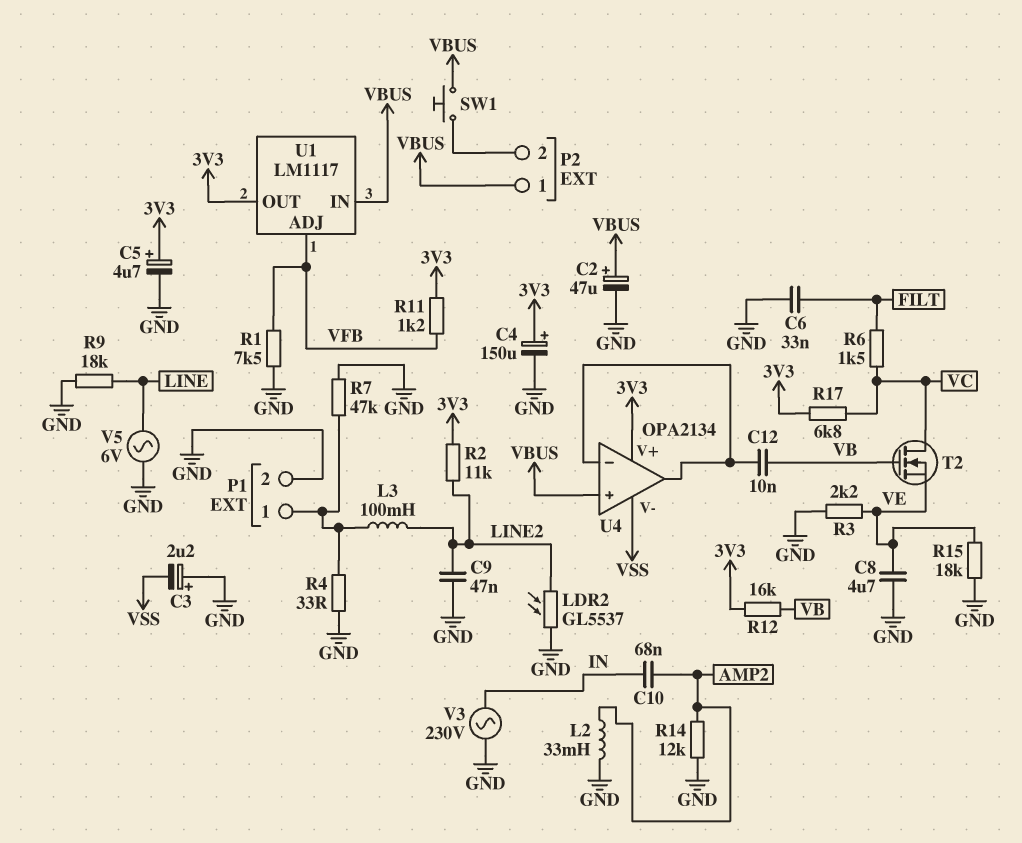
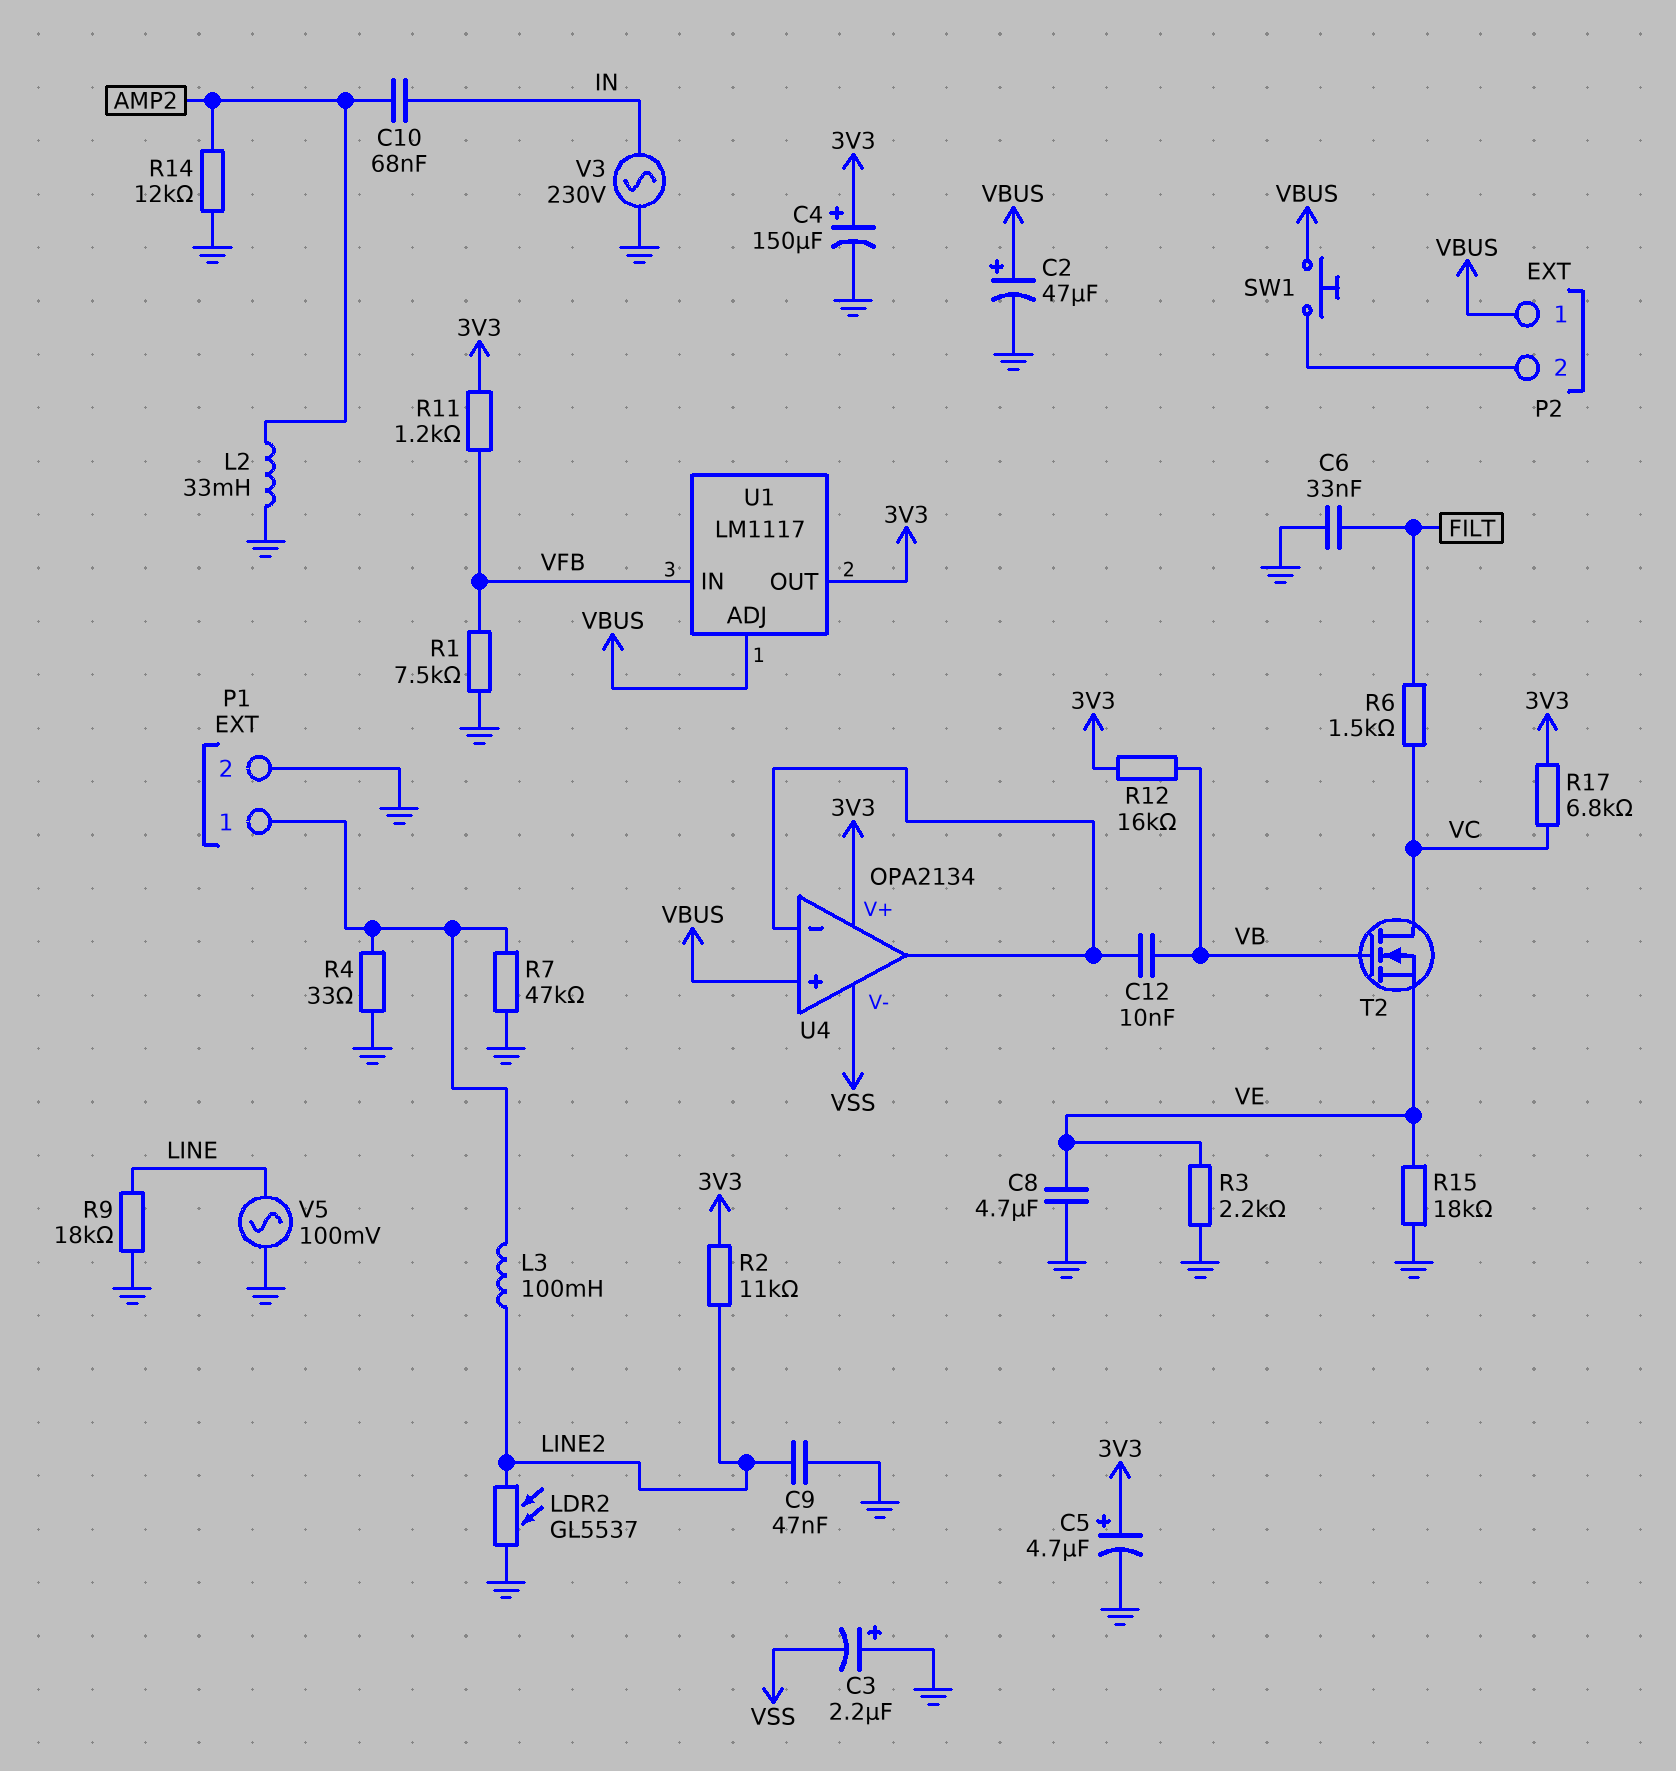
U1 pin ADJ: VFB -> VBUS
U1 pin IN: VBUS -> VFB
V5: AC 6V (GND, LINE) -> AC 100mV (GND, LINE)

